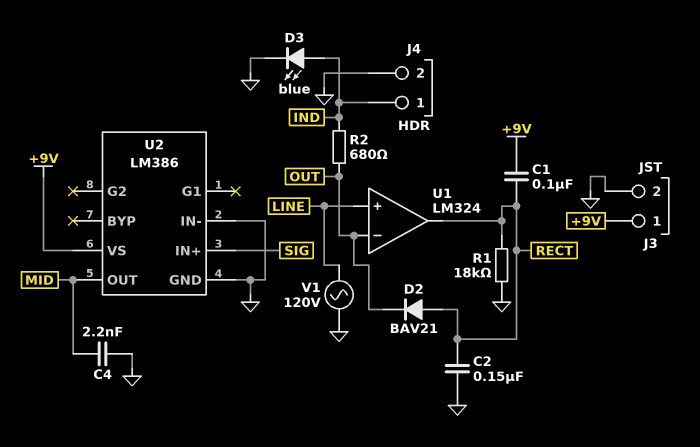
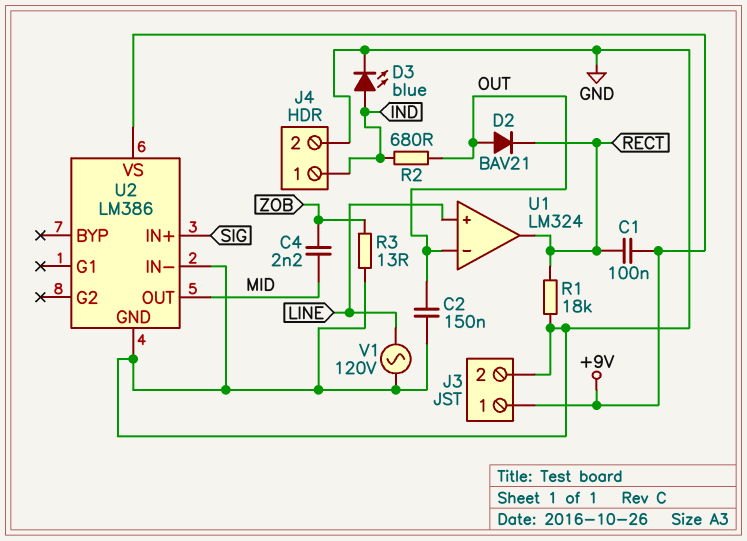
C2: 150nF (GND, RECT) -> 150nF (GND, OUT)
C4: 2.2nF (GND, MID) -> 2.2nF (MID, ZOB)
D2: diode BAV21 (A RECT, K OUT) -> diode BAV21 (A OUT, K RECT)
R3: none -> 13 (GND, ZOB)

